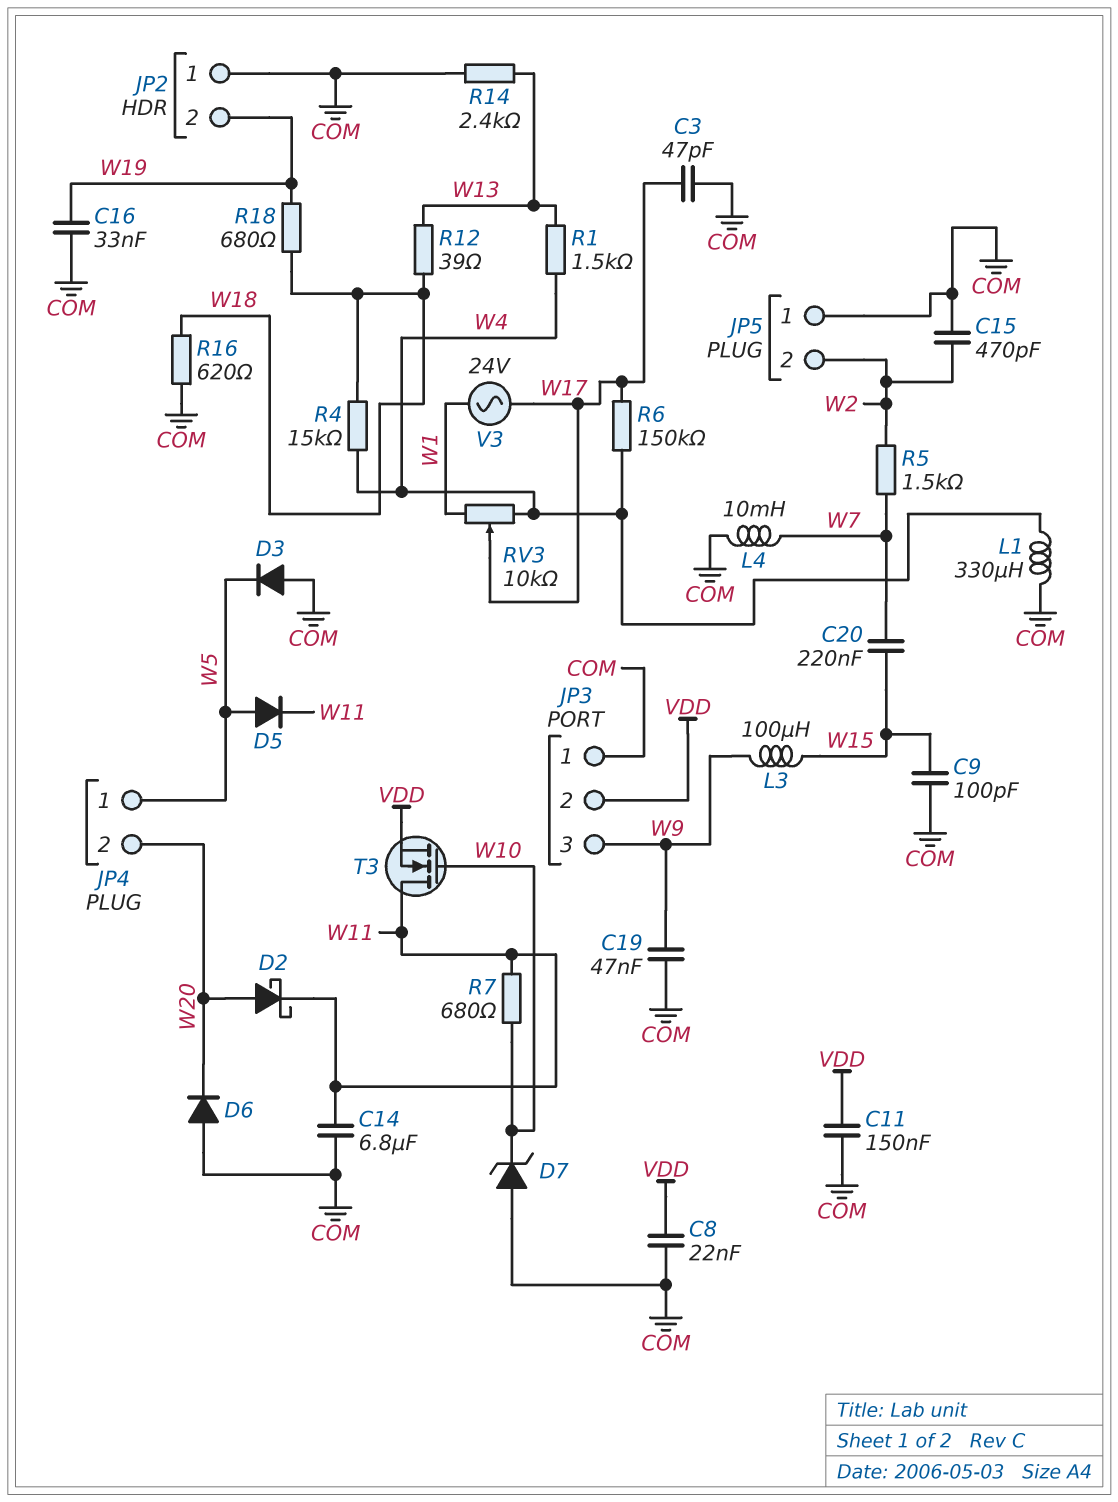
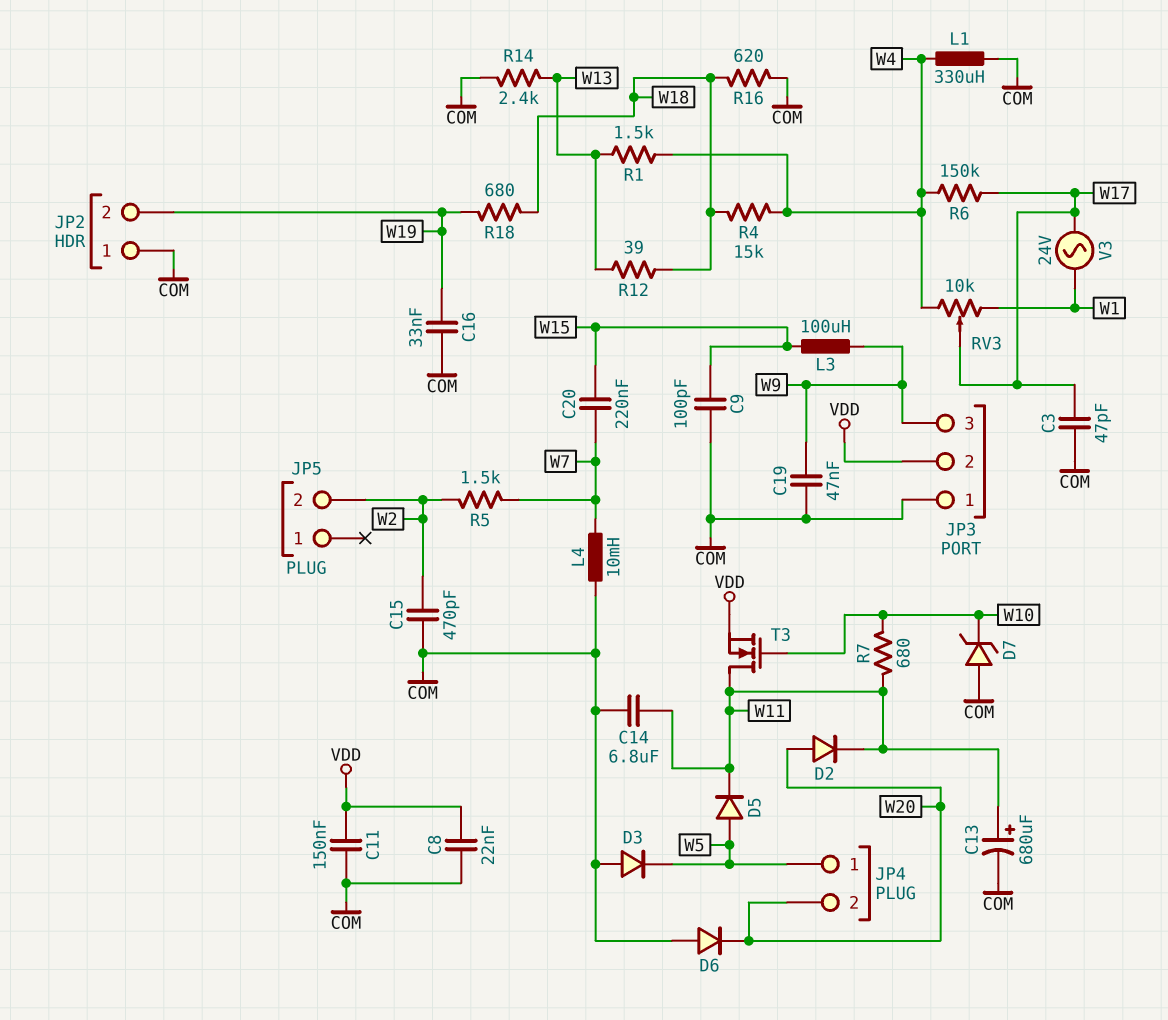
C13: none -> 680uF (plus W11, minus COM)
D2: schottky (A W20, K W11) -> diode (A W20, K W11)
JP5 pin 1: COM -> none

